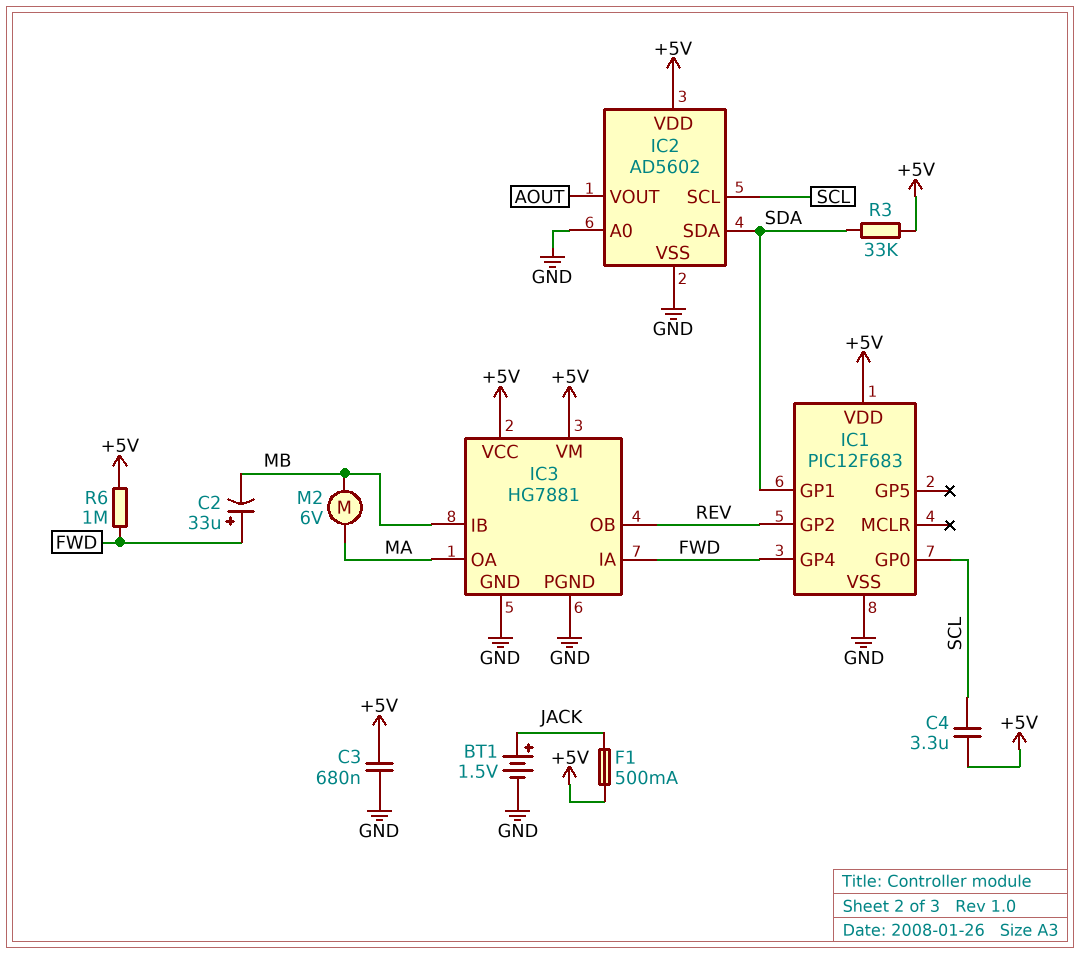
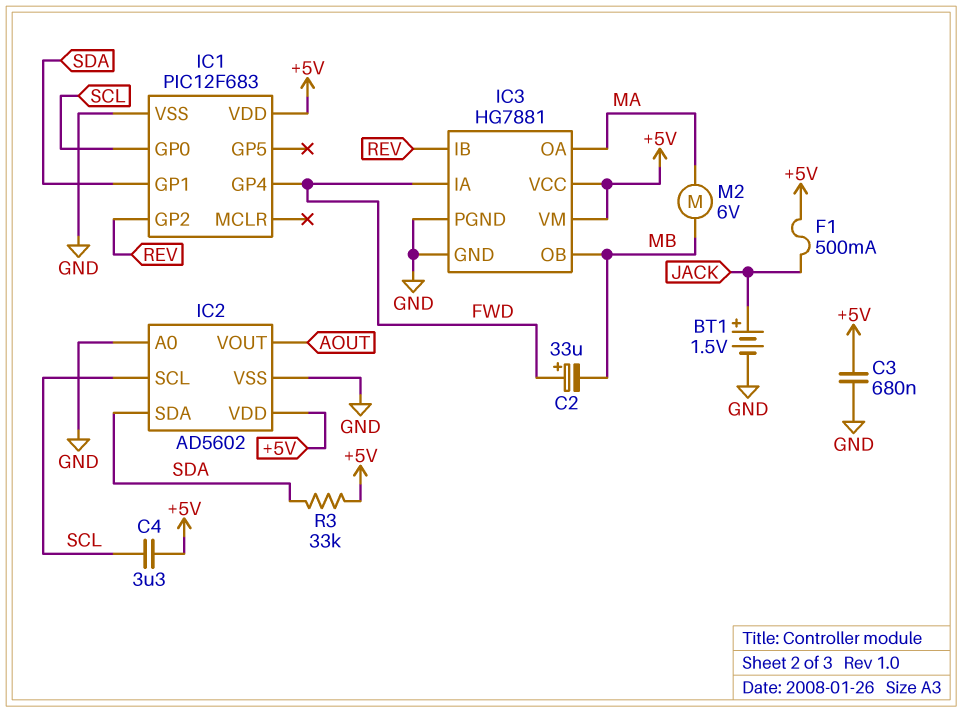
IC3 pin IB: MB -> REV
IC3 pin OB: REV -> MB
R6: 1M (+5V, FWD) -> none

